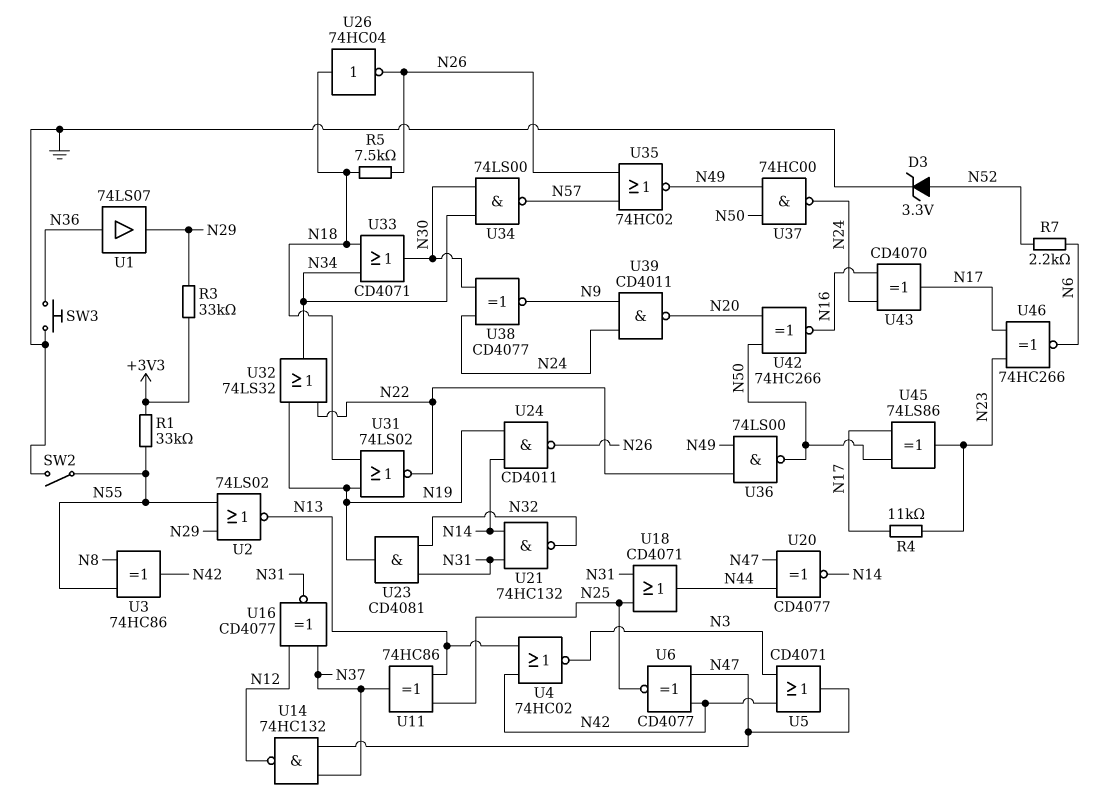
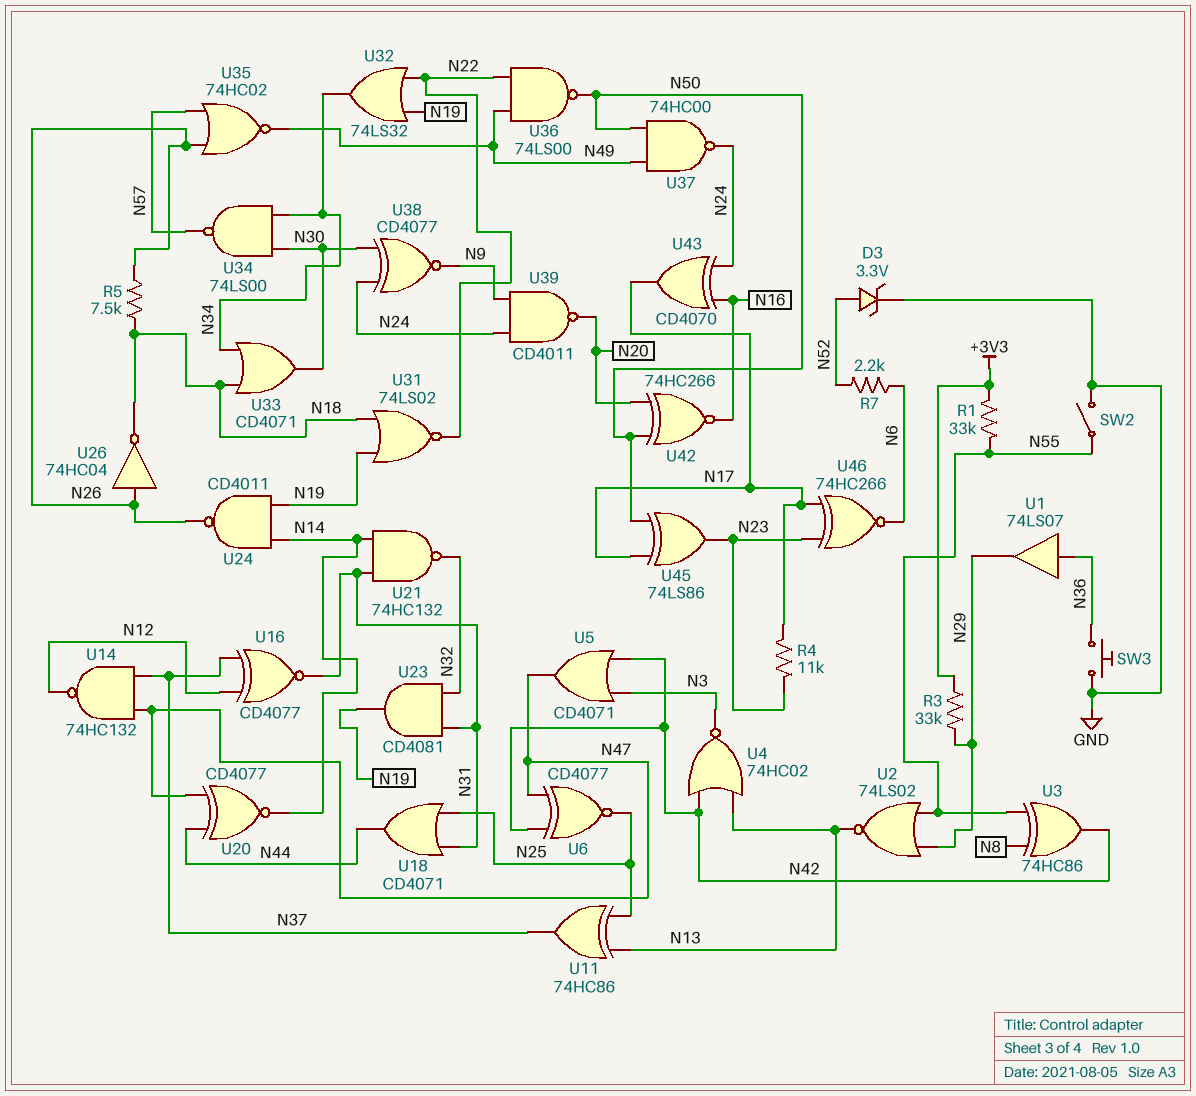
U26: NOT 74HC04 (in N18, out N26) -> NOT 74HC04 (in N26, out N18)

